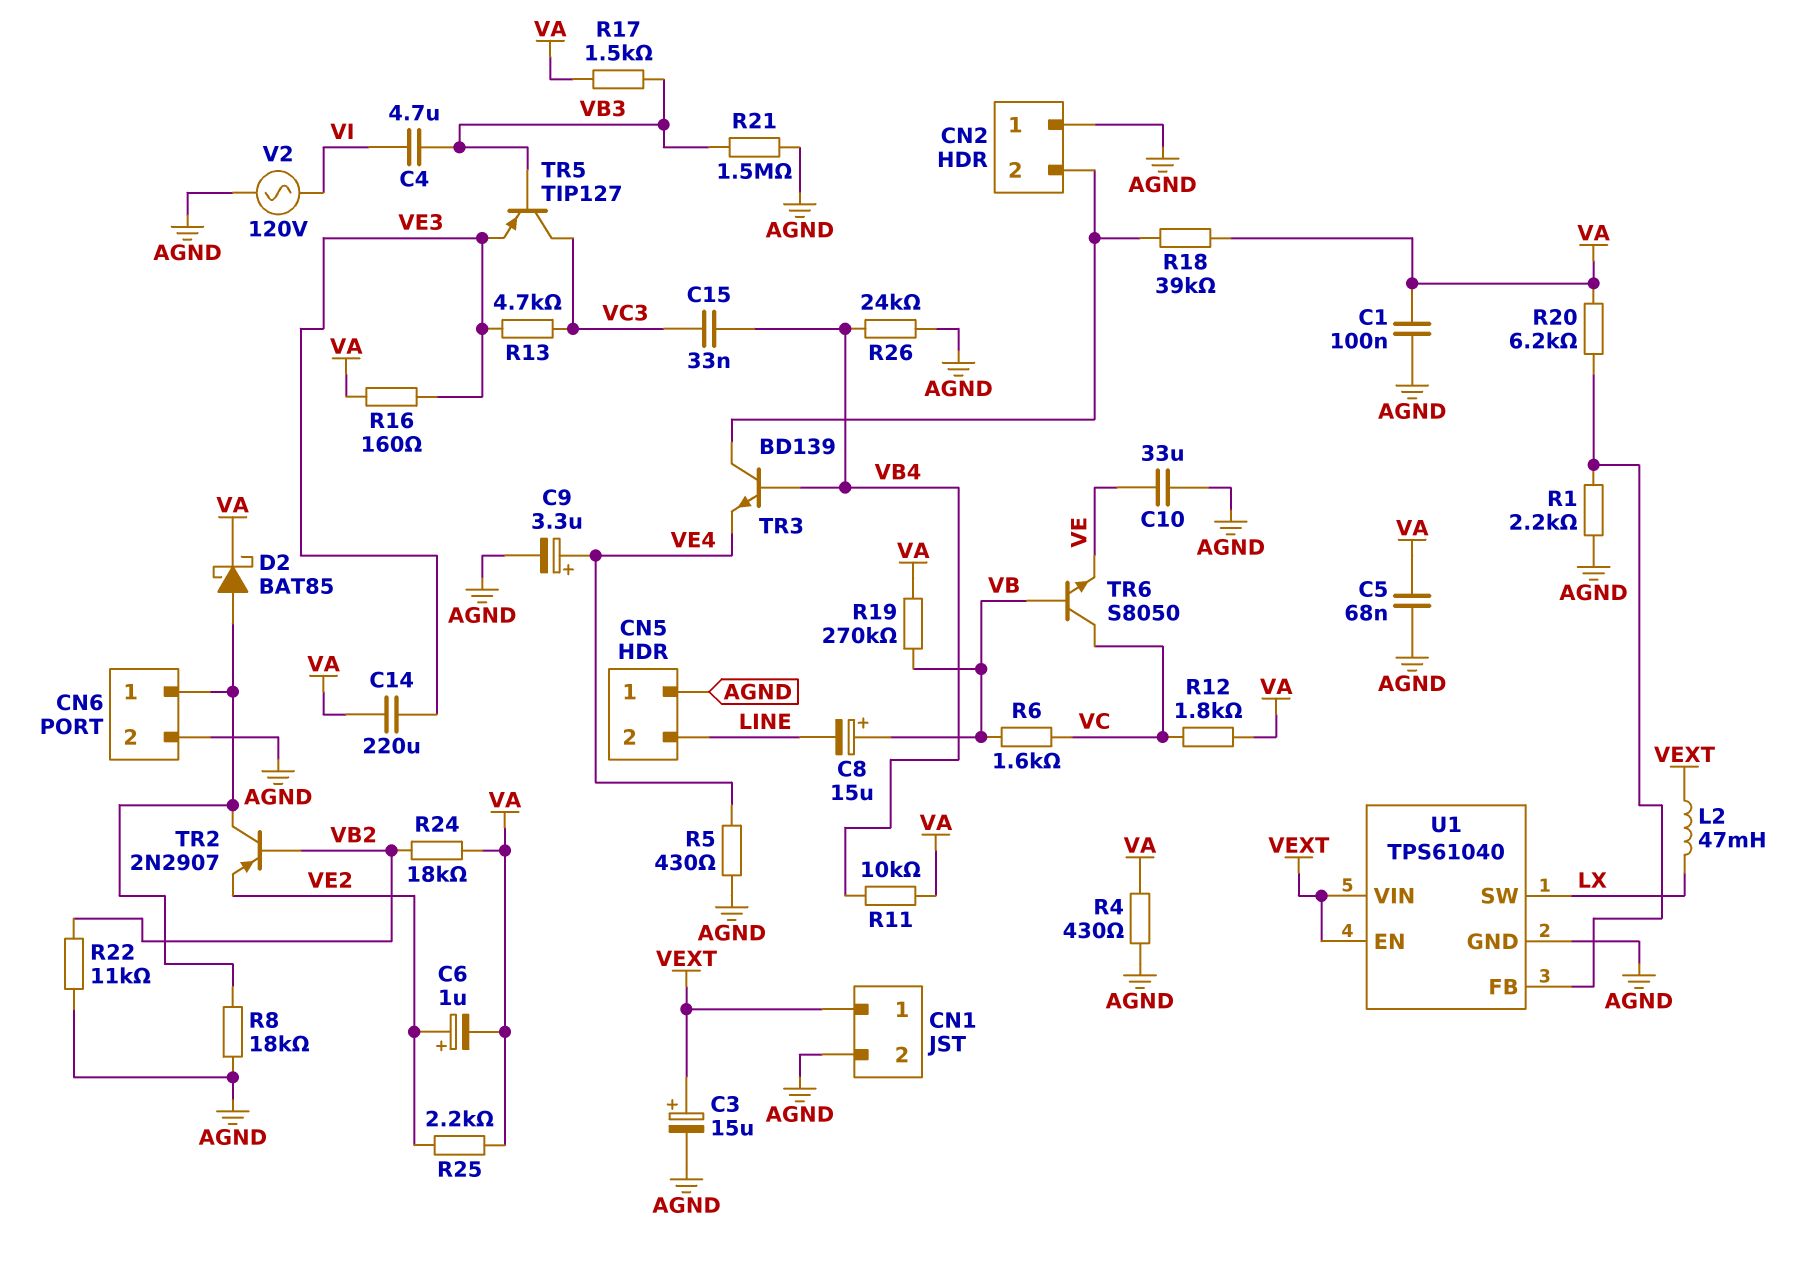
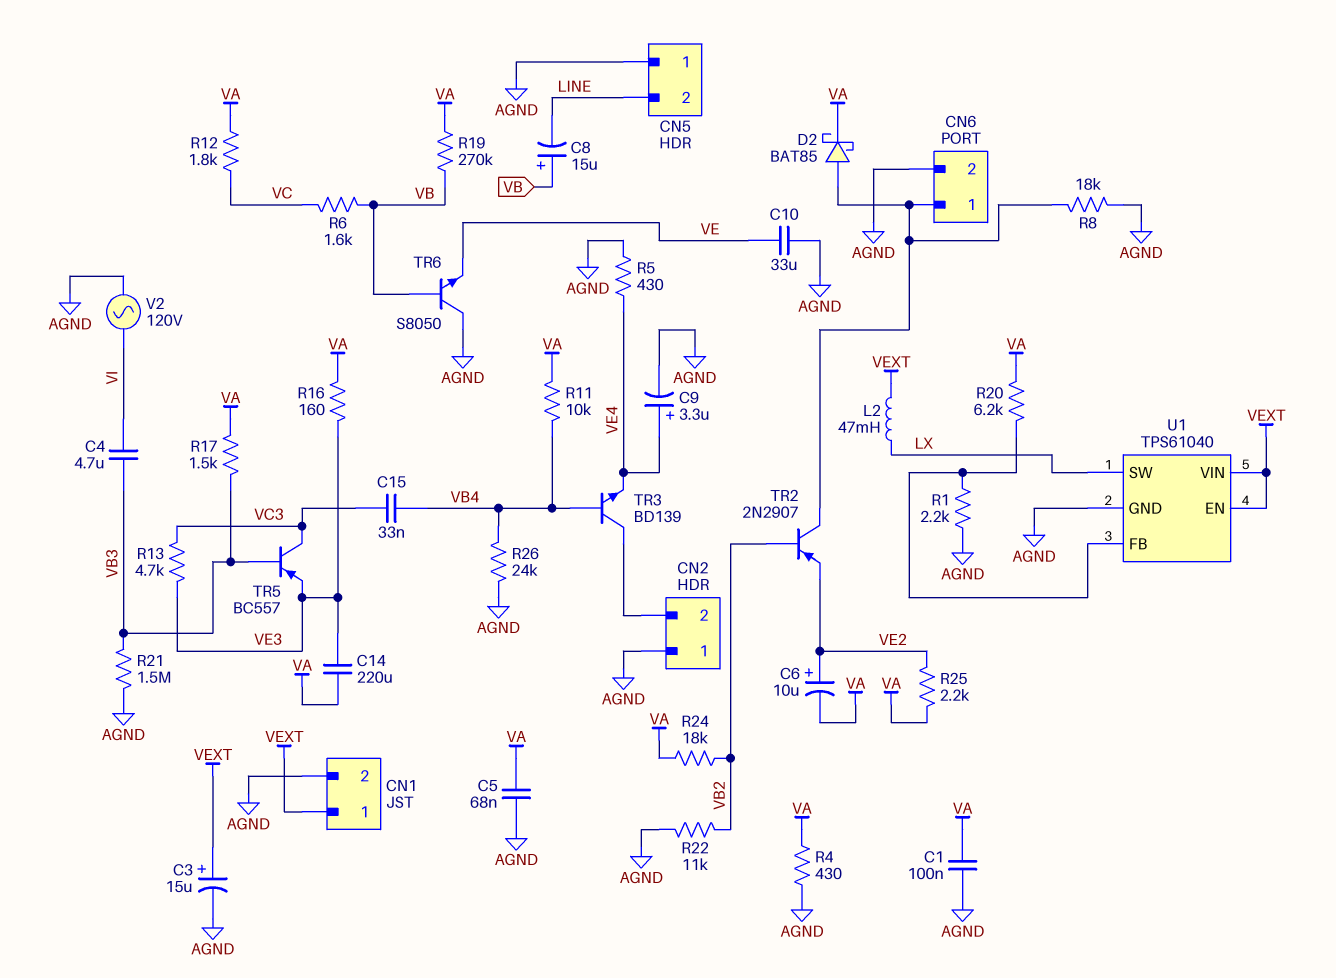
C6: 1uF (plus VE2, minus VA) -> 10uF (plus VE2, minus VA)
R18: 39k (CN2/2, VA) -> none
TR5: PNP TIP127 (B VB3, C VC3, E VE3) -> PNP BC557 (B VB3, C VC3, E VE3)
TR6: NPN S8050 (B VB, C VC, E VE) -> NPN S8050 (B VB, C AGND, E VE)

